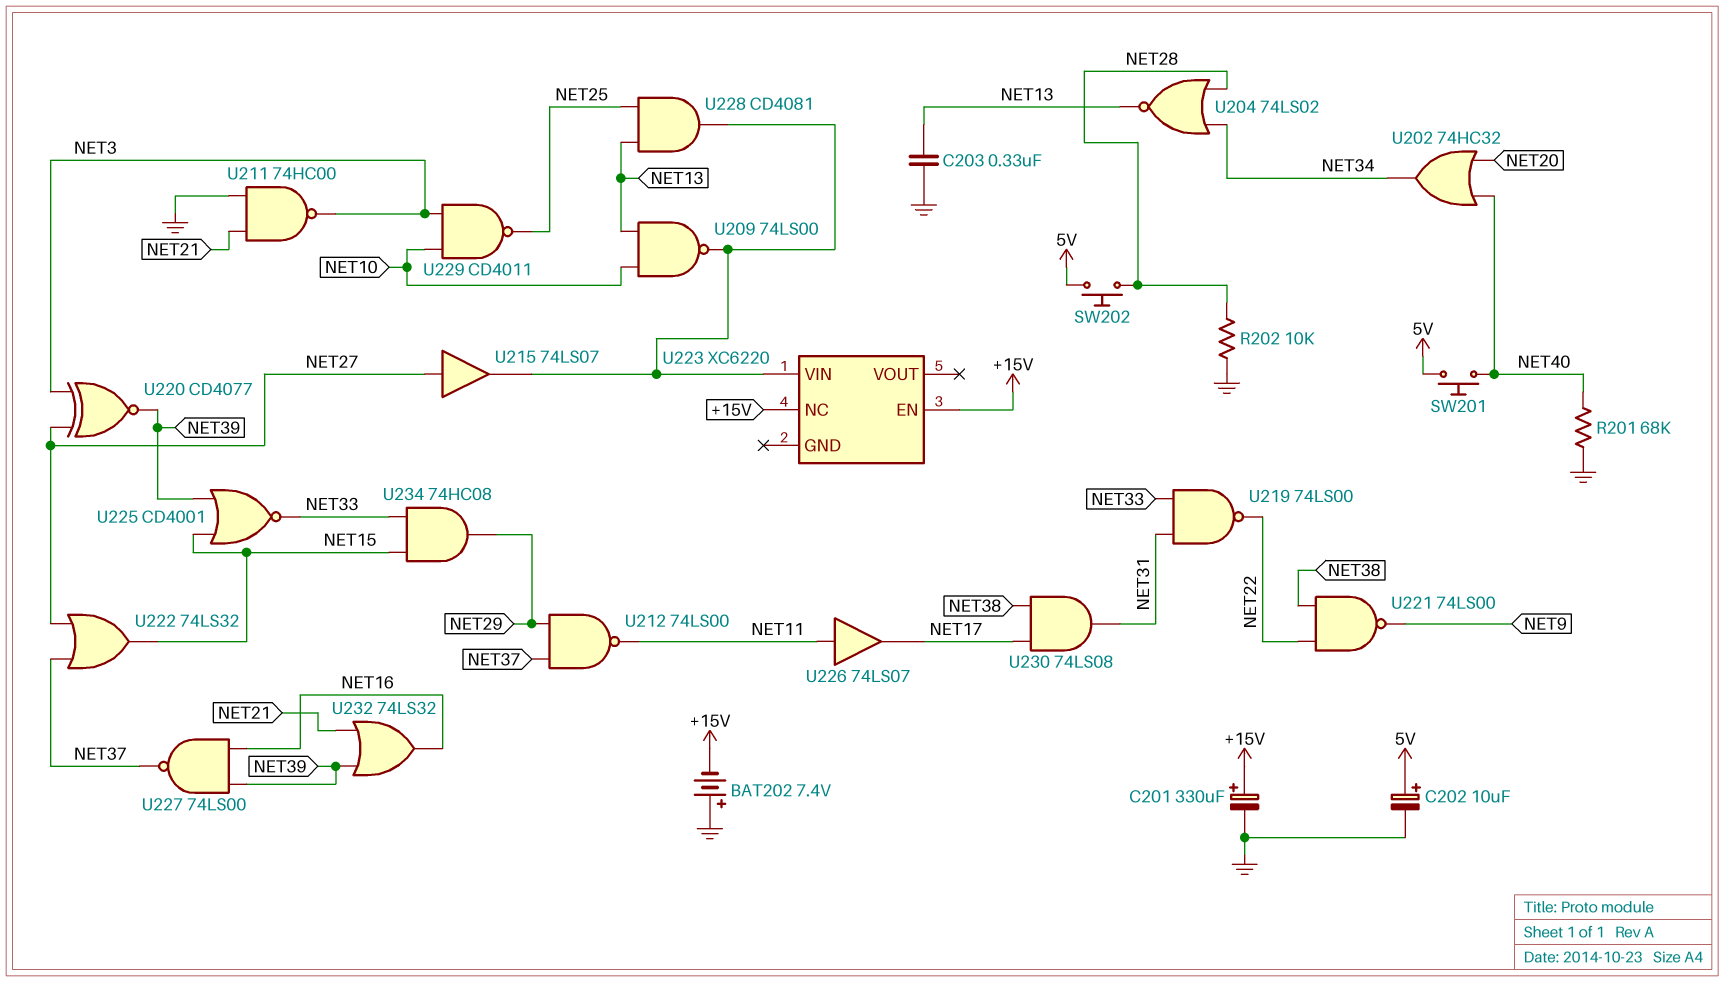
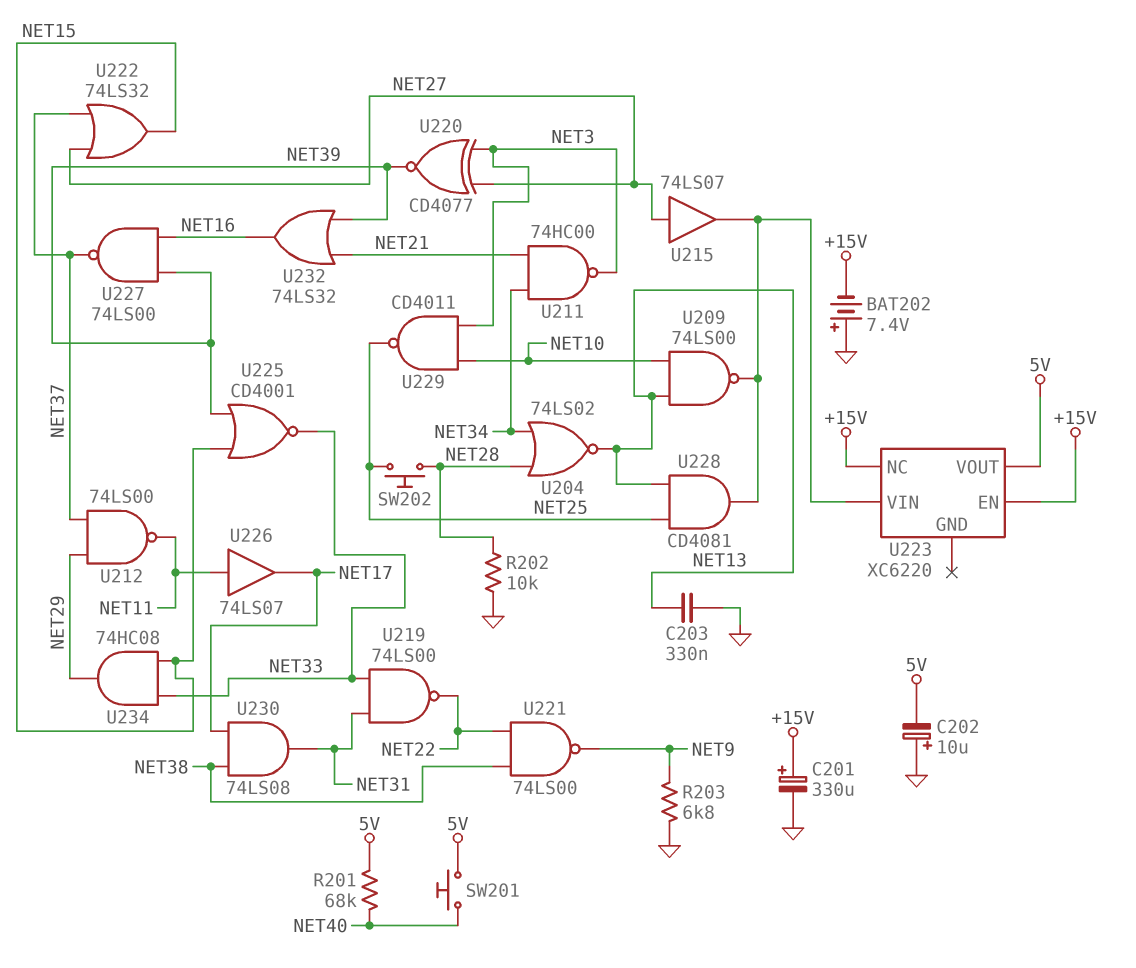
C202: 10uF (plus 5V, minus GND) -> 10uF (plus GND, minus 5V)
R201: 68k (GND, NET40) -> 68k (5V, NET40)
R203: none -> 6.8k (GND, NET9)
SW202: button (5V, NET28) -> button (NET25, NET28)
U202: OR 74HC32 (in NET20, in NET40, out NET34) -> none
U211: NAND 74HC00 (in GND, in NET21, out NET3) -> NAND 74HC00 (in NET21, in NET34, out NET3)
U223 pin VOUT: none -> 5V

